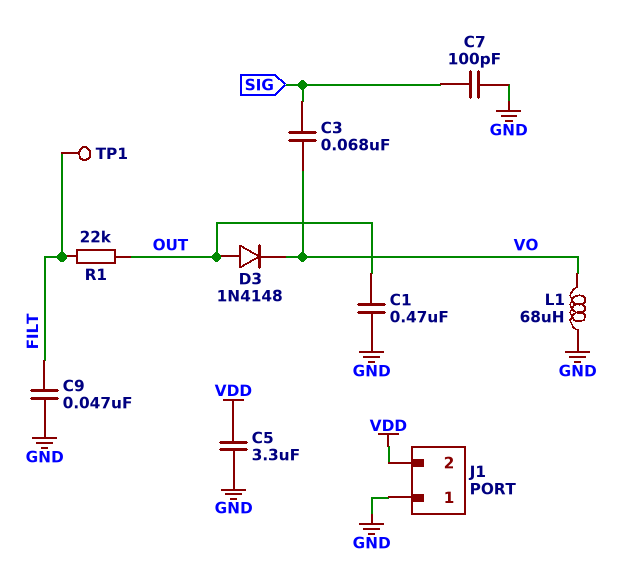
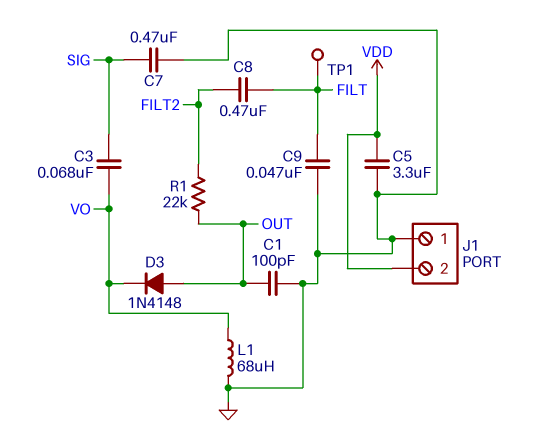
C1: 470nF (GND, OUT) -> 100pF (GND, OUT)
C7: 100pF (GND, SIG) -> 470nF (GND, SIG)
C8: none -> 470nF (FILT, FILT2)
R1: 22k (FILT, OUT) -> 22k (FILT2, OUT)

